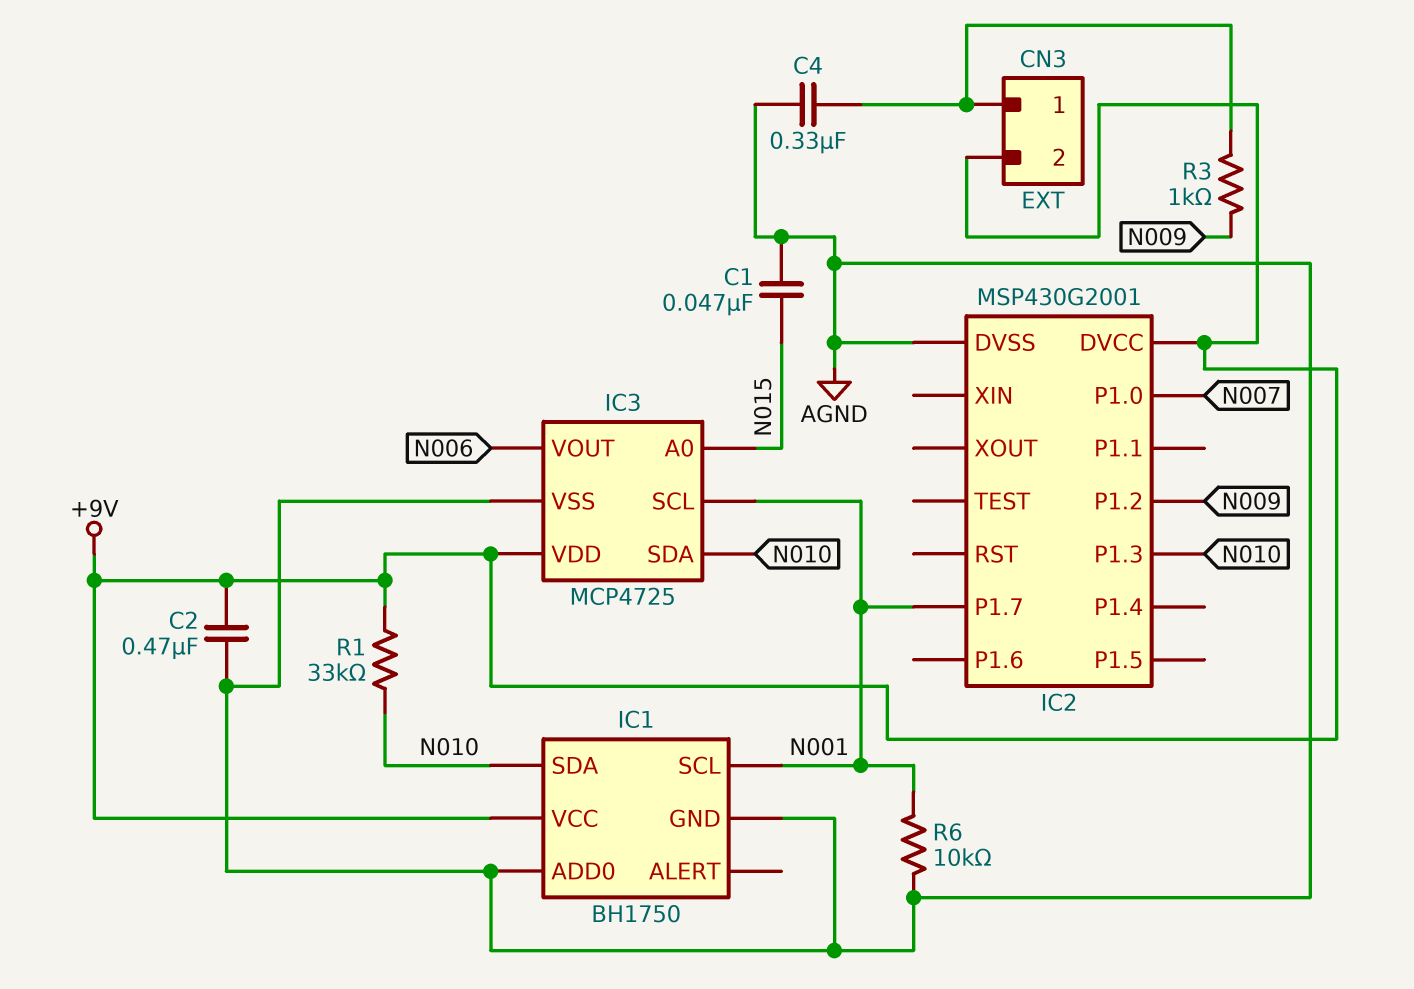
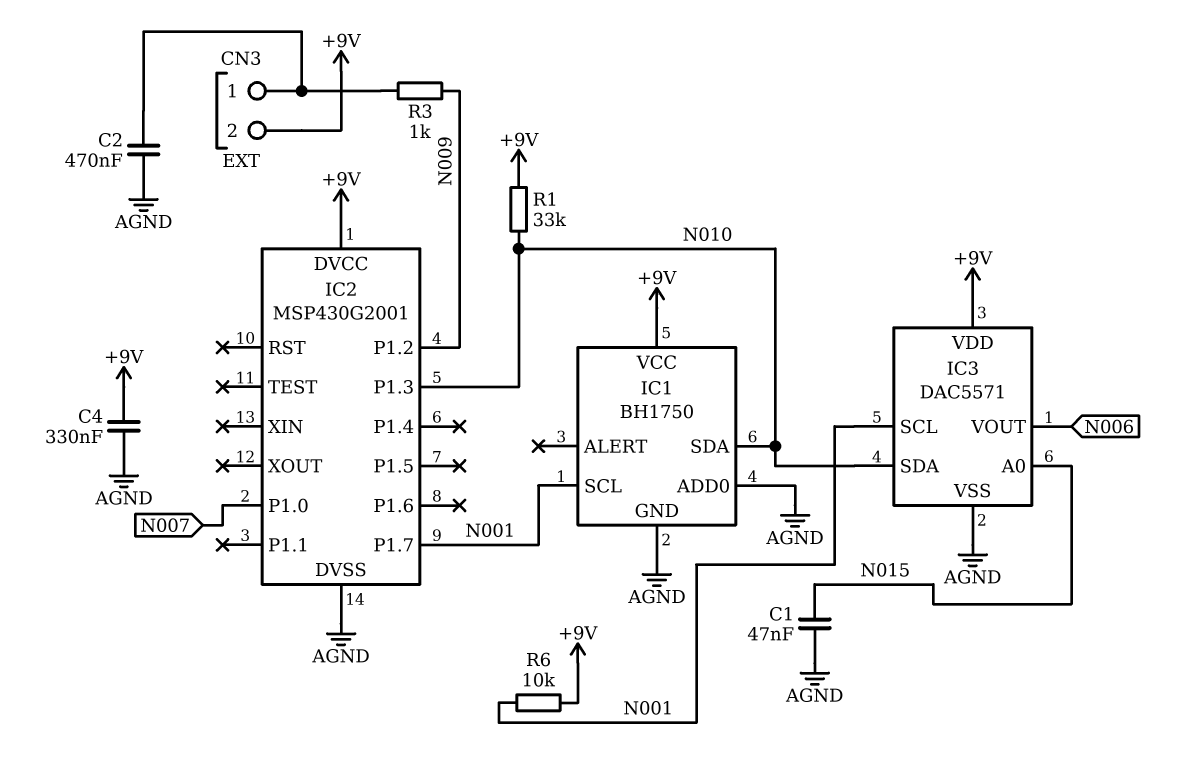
C2: 470nF (+9V, AGND) -> 470nF (AGND, CN3/1)
C4: 330nF (AGND, CN3/1) -> 330nF (+9V, AGND)
IC3: MCP4725 -> DAC5571
R6: 10k (AGND, N001) -> 10k (+9V, N001)

